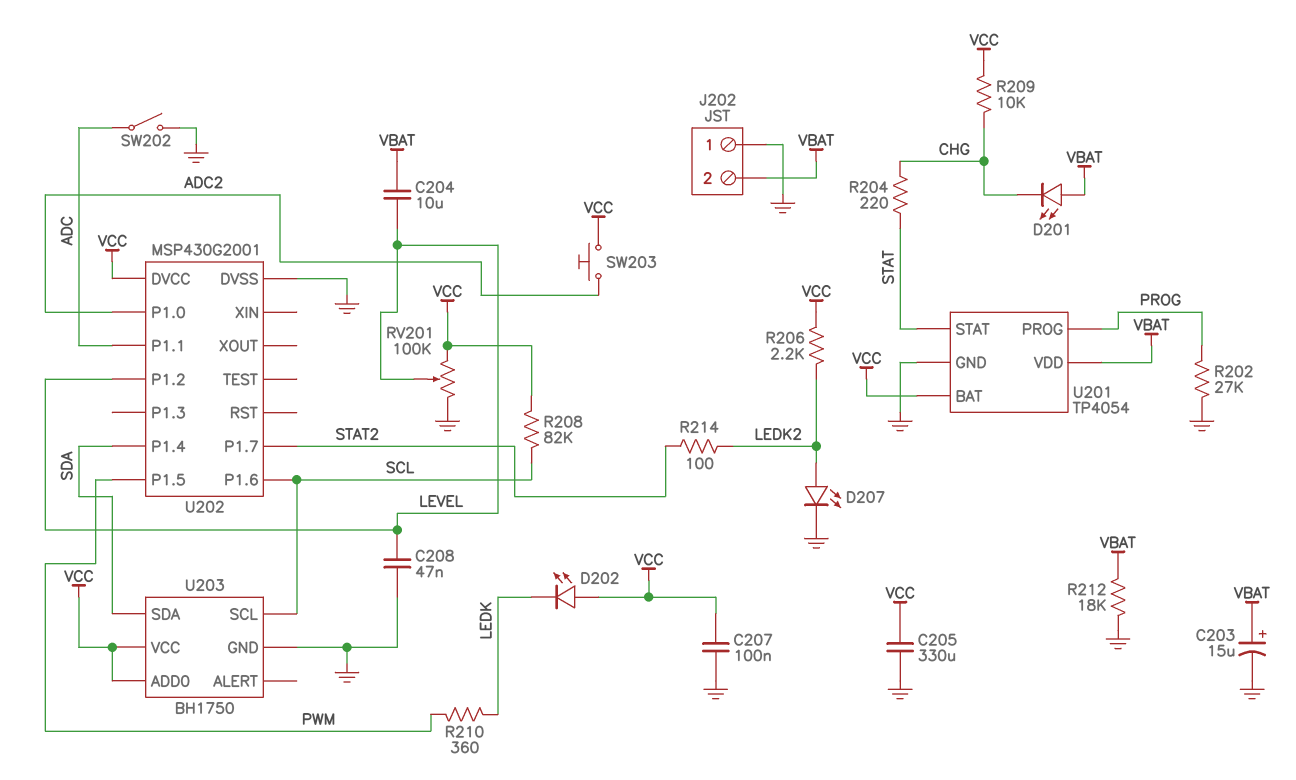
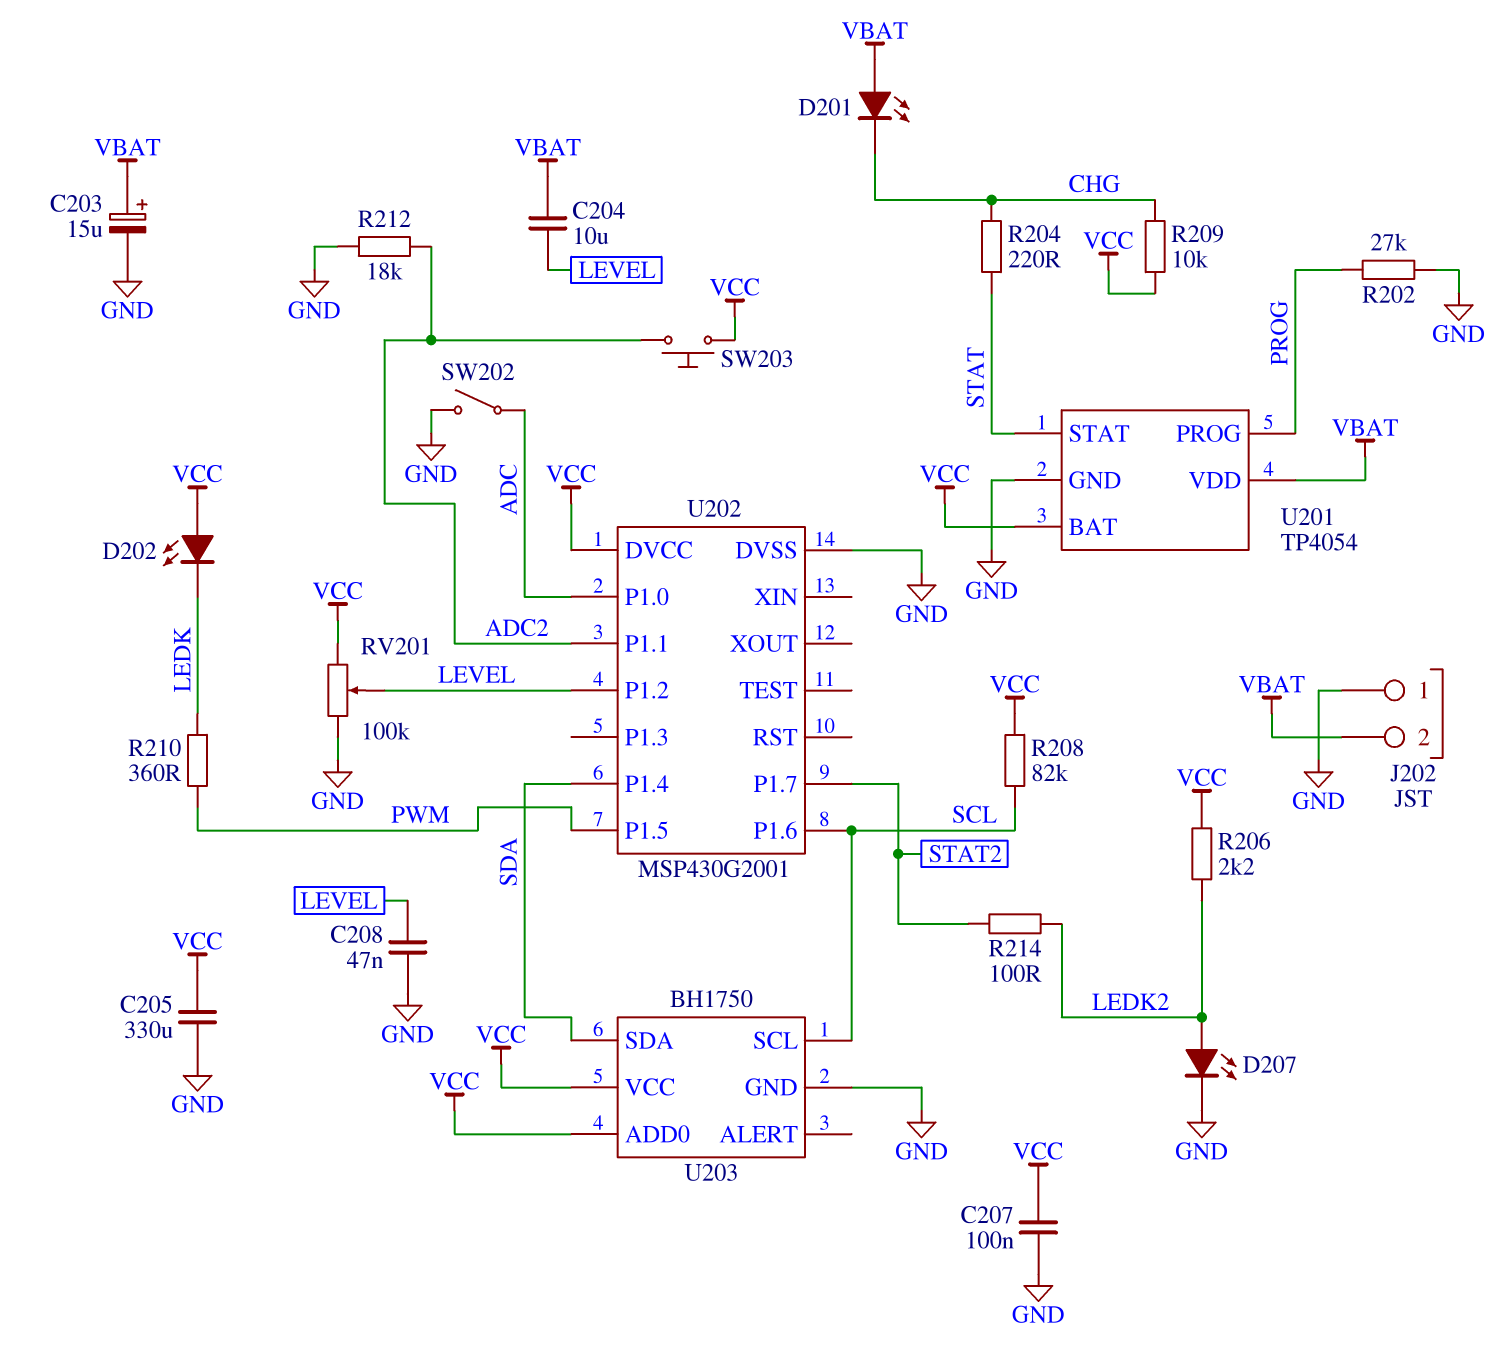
R212: 18k (GND, VBAT) -> 18k (ADC2, GND)
U202 pin P1.0: ADC2 -> ADC
U202 pin P1.1: ADC -> ADC2

